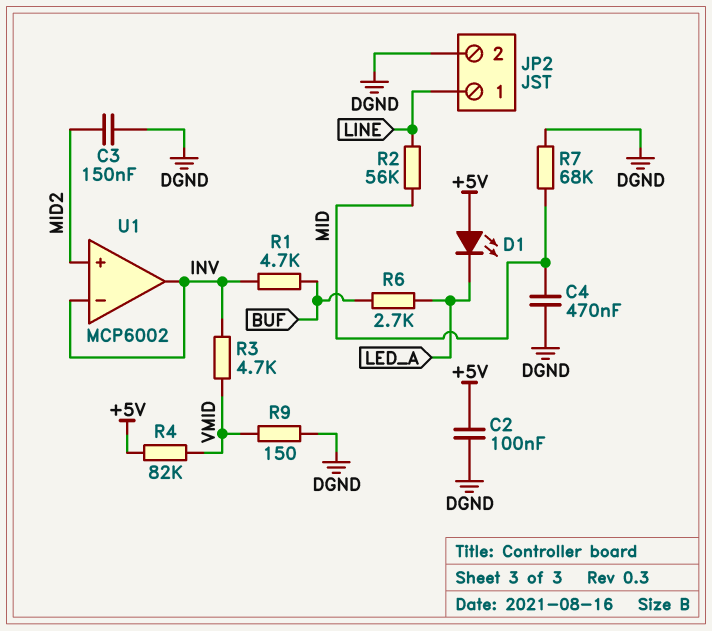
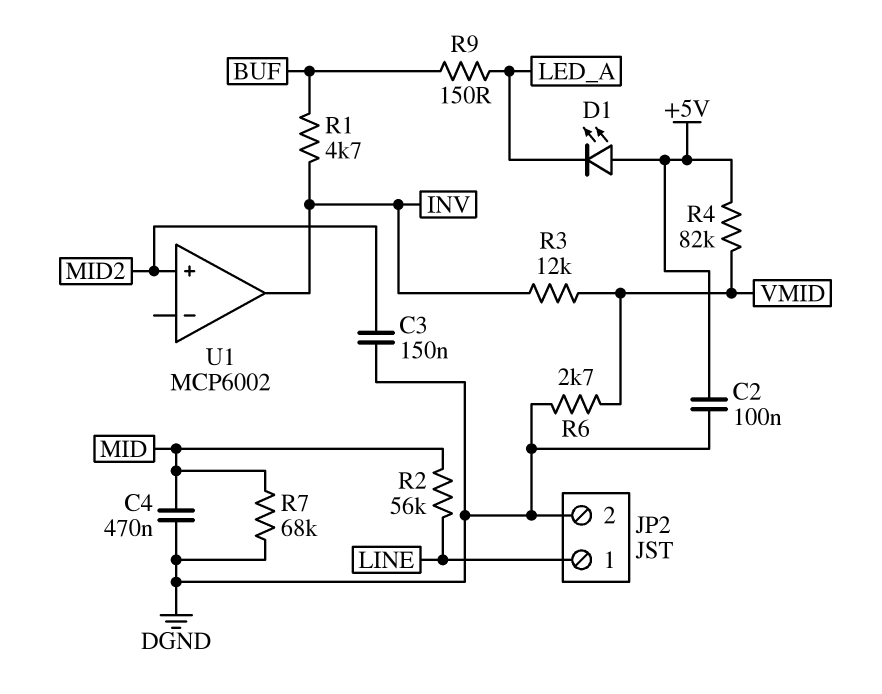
R3: 4.7k (INV, VMID) -> 12k (INV, VMID)
R6: 2.7k (BUF, LED_A) -> 2.7k (DGND, VMID)
R9: 150 (DGND, VMID) -> 150 (BUF, LED_A)
U1 pin in-: INV -> none

